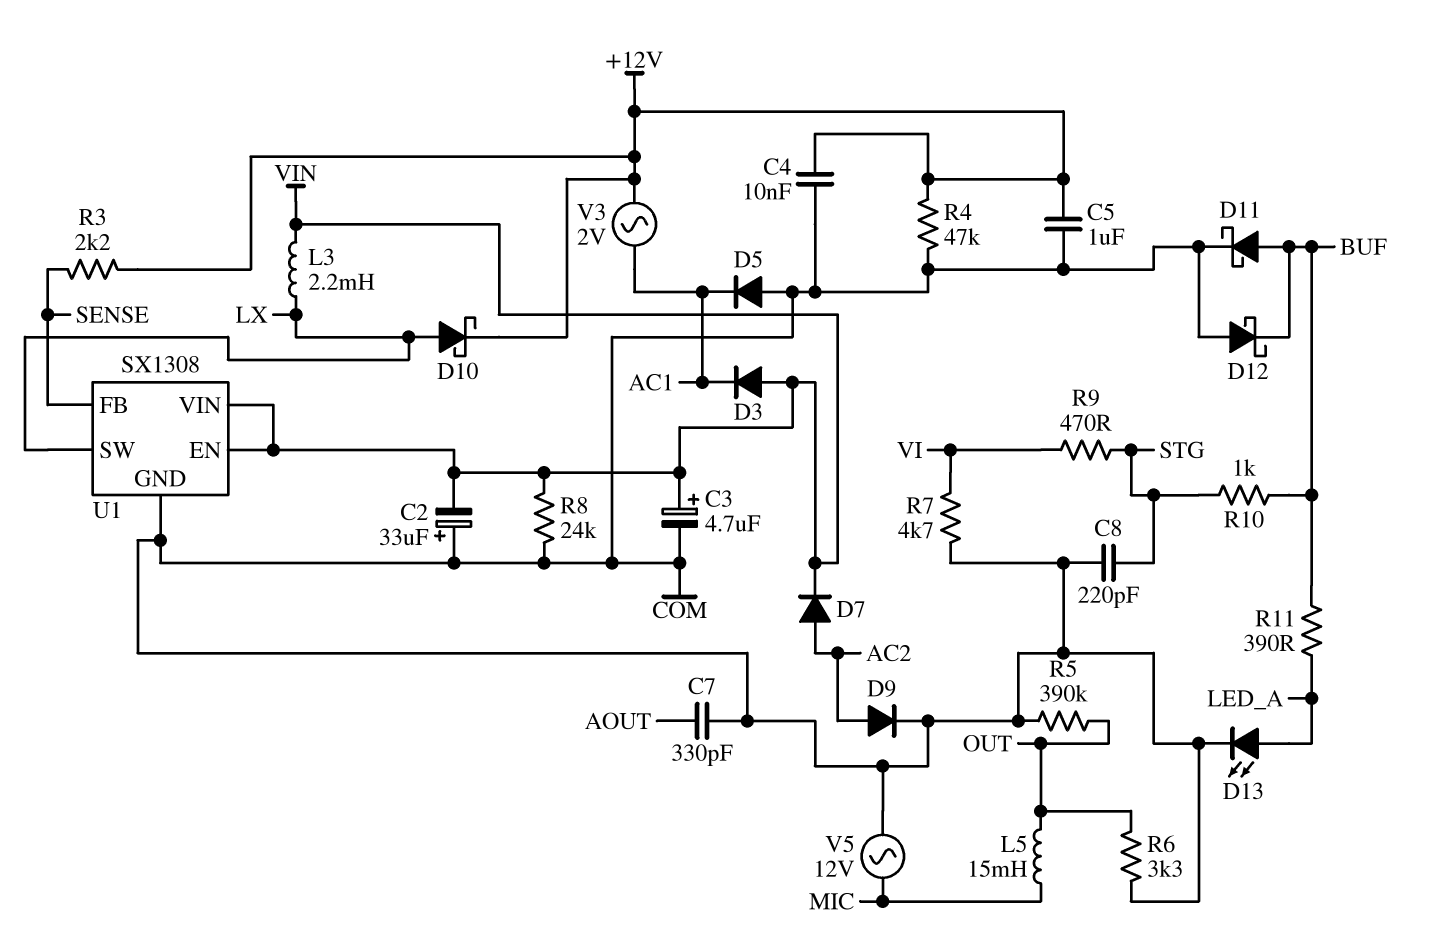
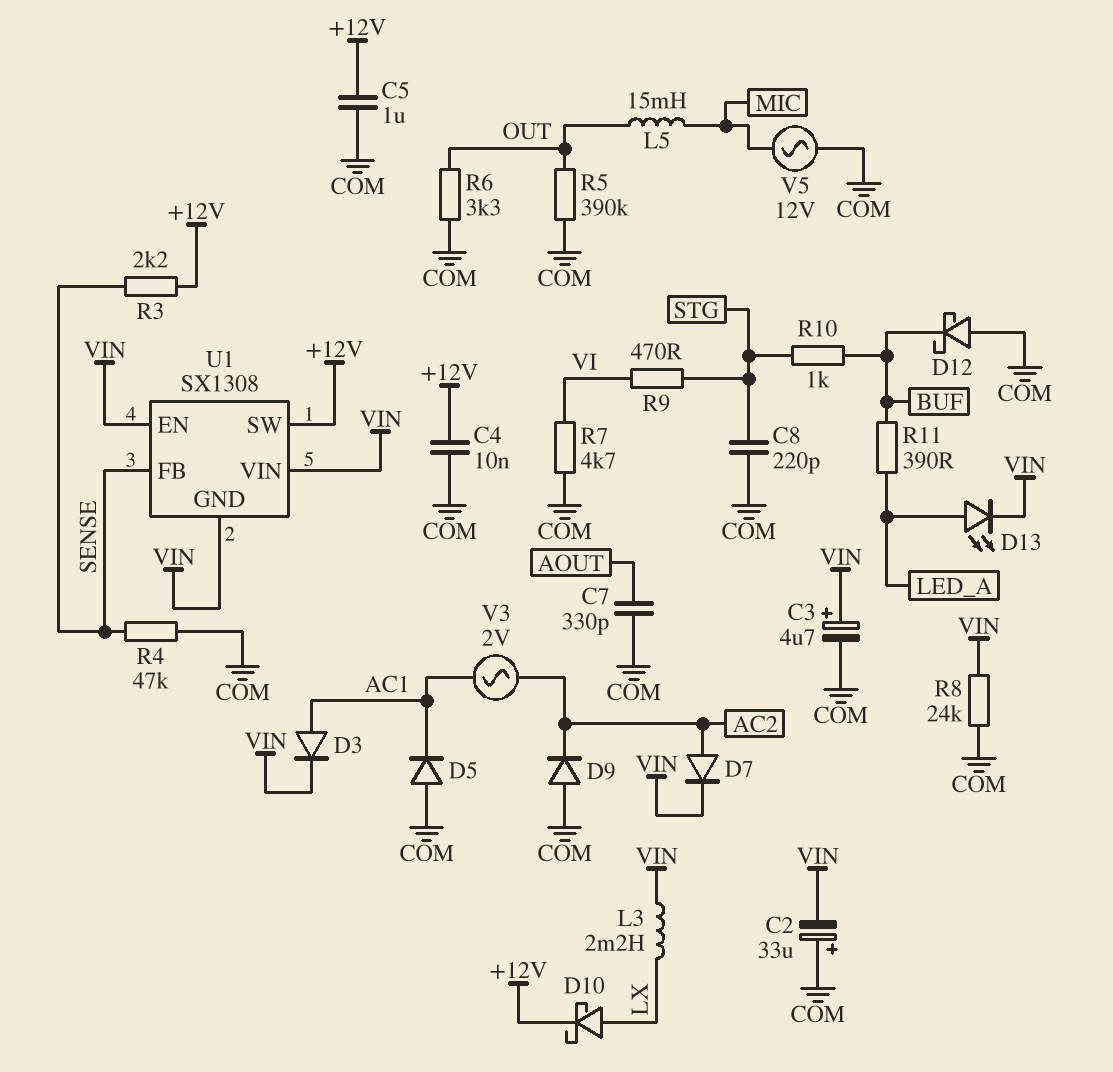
D3: diode (A VIN, K AC1) -> diode (A AC1, K VIN)
D9: diode (A AC2, K COM) -> diode (A COM, K AC2)
D11: schottky (A BUF, K COM) -> none
D13: LED (A LED_A, K COM) -> LED (A LED_A, K VIN)
R4: 47k (+12V, COM) -> 47k (COM, SENSE)
U1 pin GND: COM -> VIN
U1 pin SW: LX -> +12V
V3: AC 2V (+12V, AC1) -> AC 2V (AC1, AC2)

